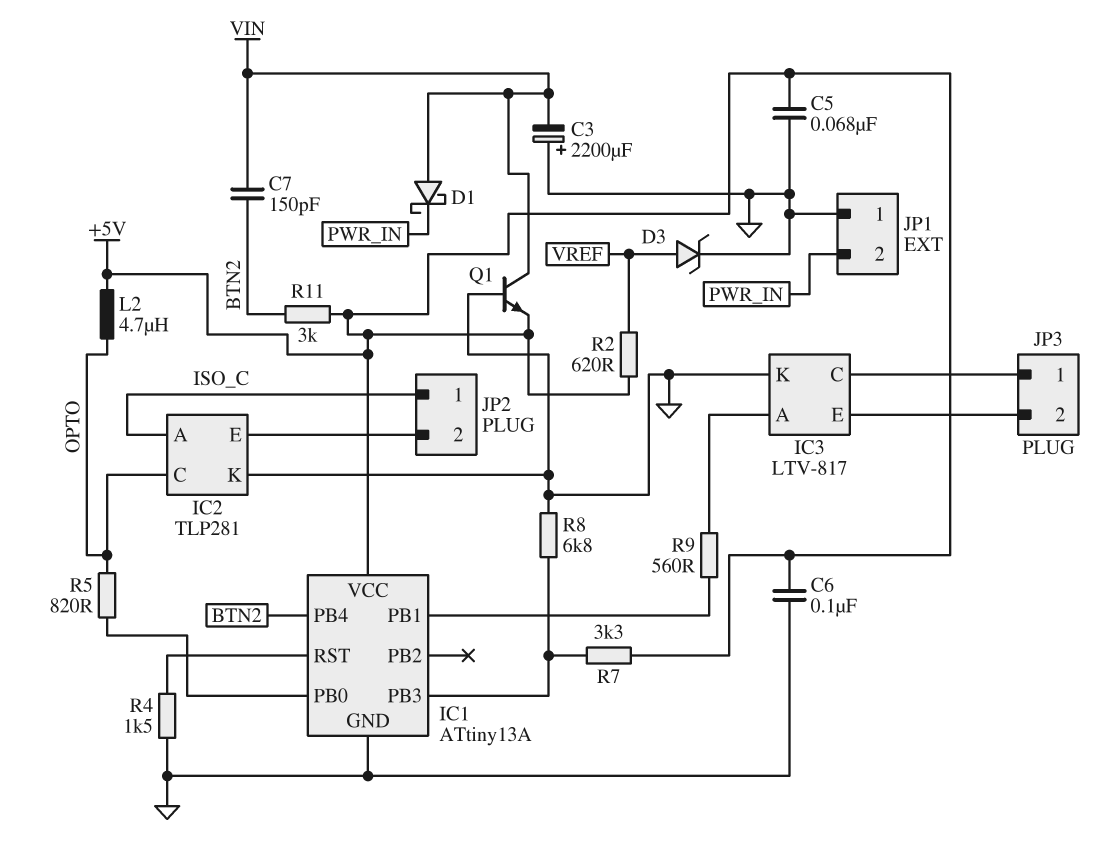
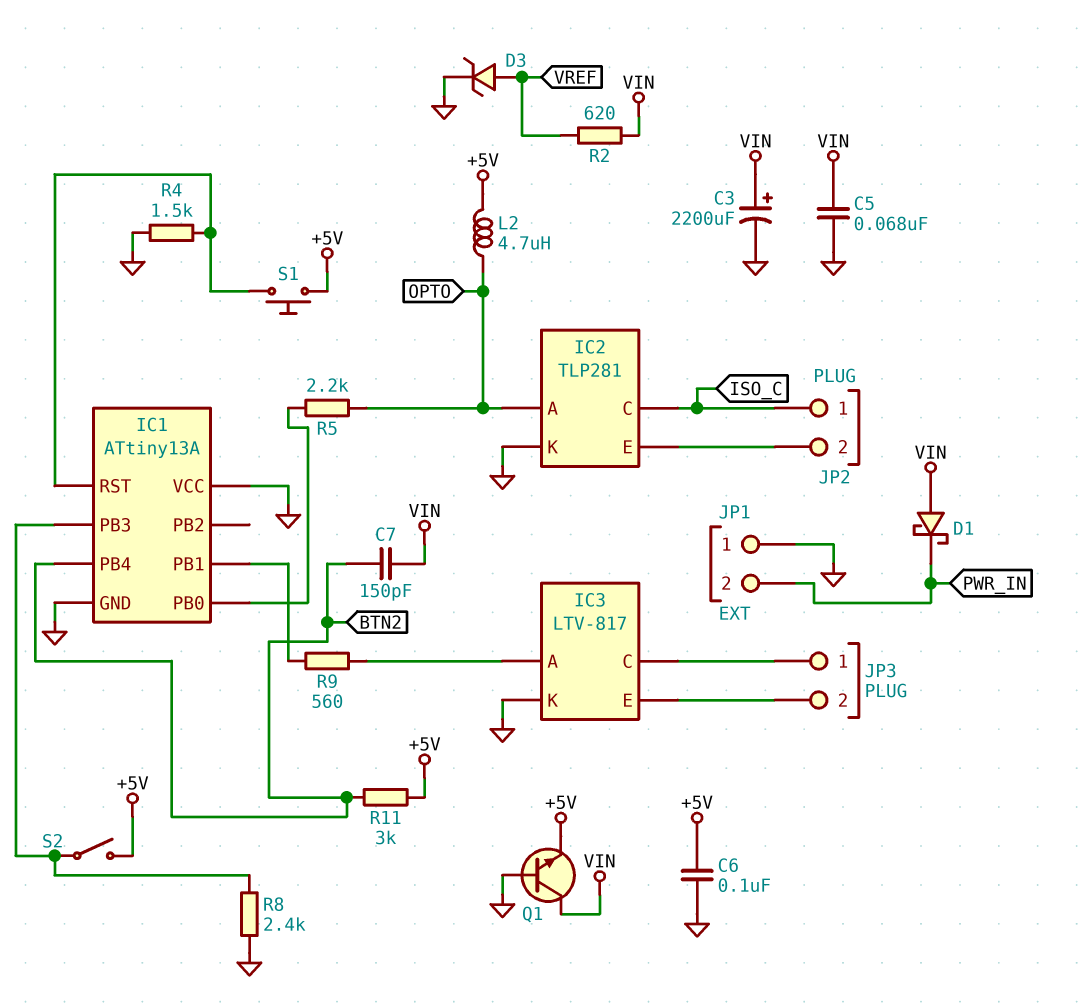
C3: 2200uF (plus GND, minus VIN) -> 2200uF (plus VIN, minus GND)
C5: 68nF (+5V, GND) -> 68nF (GND, VIN)
IC1 pin VCC: +5V -> GND
IC2 pin A: ISO_C -> OPTO
IC2 pin C: OPTO -> ISO_C
R2: 620 (+5V, VREF) -> 620 (VIN, VREF)
R5: 820 (IC1/PB0, OPTO) -> 2.2k (IC1/PB0, OPTO)
R7: 3.3k (+5V, IC1/PB3) -> none
R8: 6.8k (GND, IC1/PB3) -> 2.4k (GND, IC1/PB3)
S1: none -> button (+5V, IC1/RST)
S2: none -> switch (+5V, IC1/PB3)

